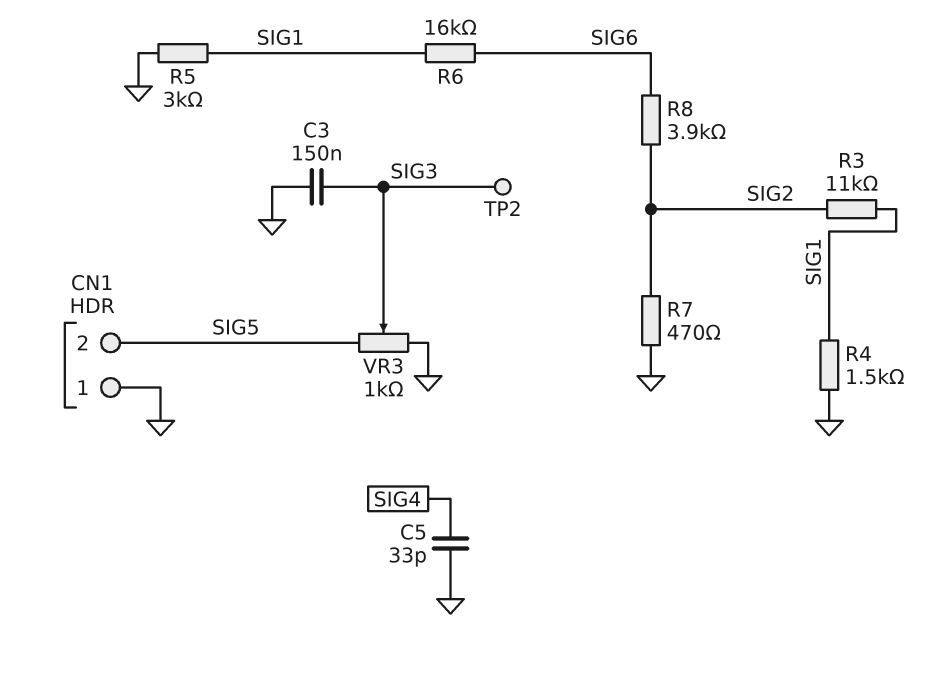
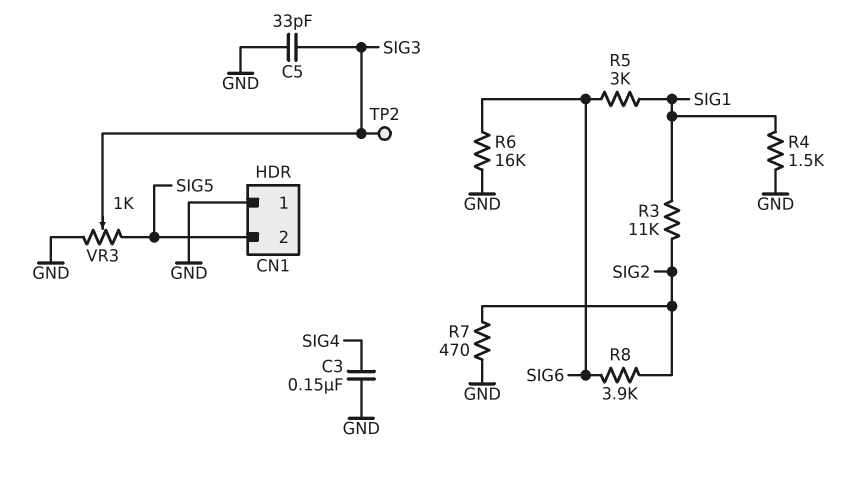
C3: 150nF (GND, SIG3) -> 150nF (GND, SIG4)
C5: 33pF (GND, SIG4) -> 33pF (GND, SIG3)
R5: 3k (GND, SIG1) -> 3k (SIG1, SIG6)
R6: 16k (SIG1, SIG6) -> 16k (GND, SIG6)

